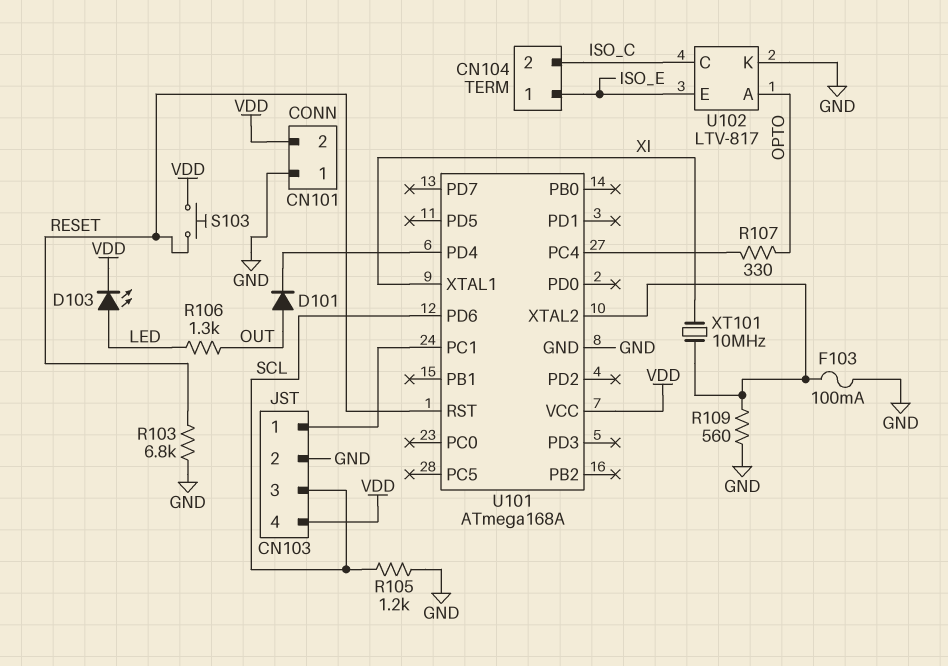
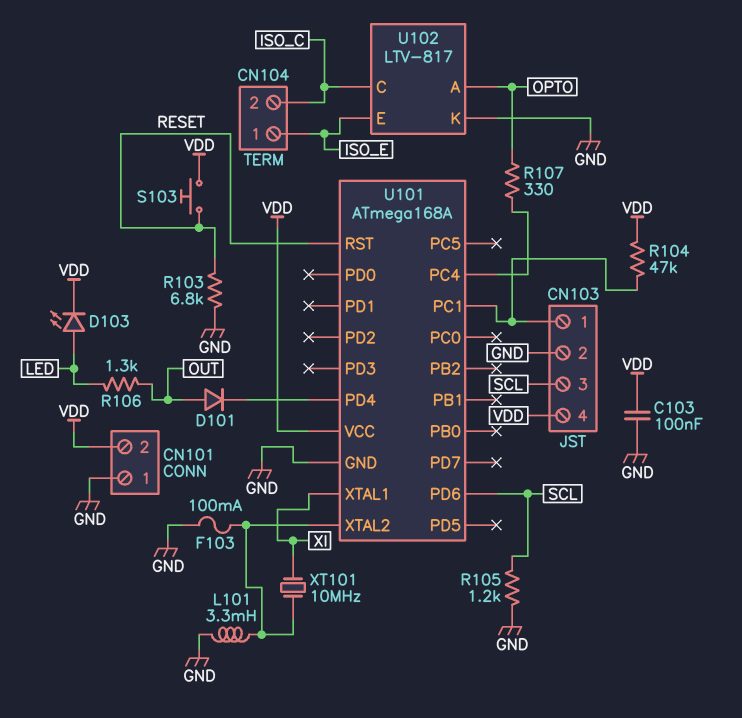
C103: none -> 100nF (GND, VDD)
L101: none -> 3.3mH (GND, U101/XTAL2)
R104: none -> 47k (CN103/1, VDD)
R109: 560 (GND, U101/XTAL2) -> none

